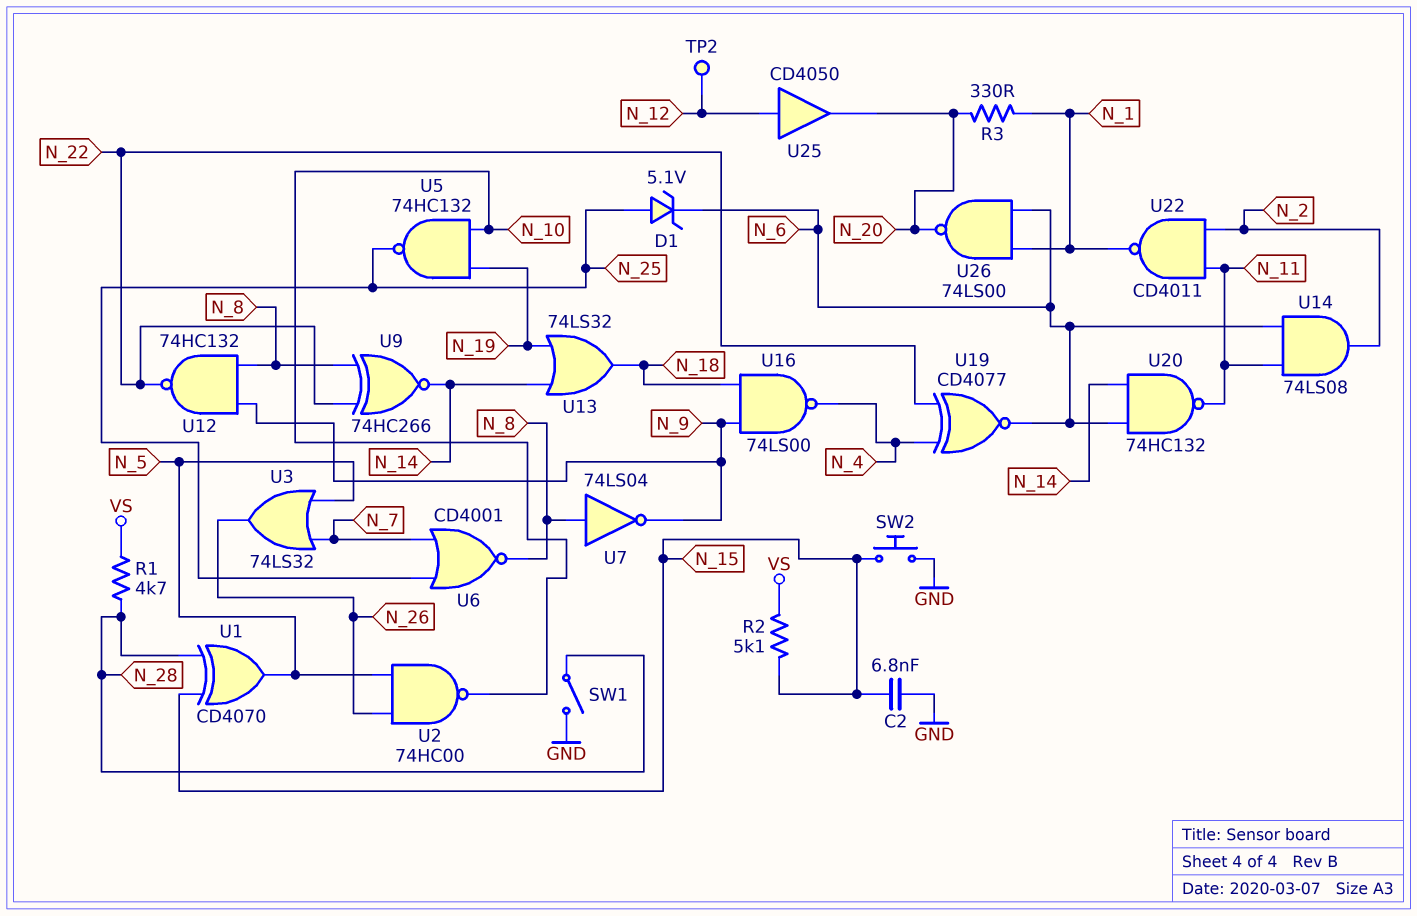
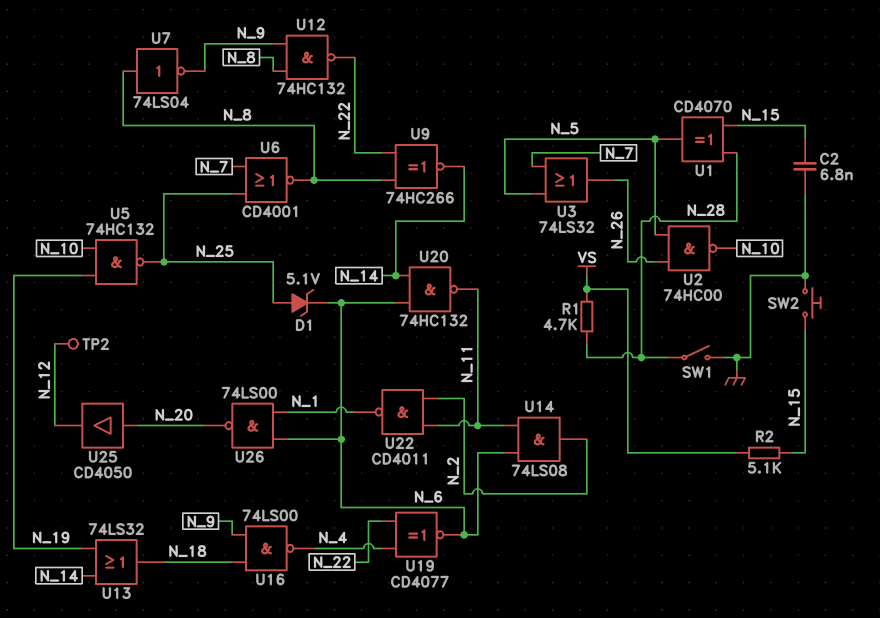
R3: 330 (N_1, N_20) -> none
U25: buffer CD4050 (in N_12, out N_20) -> buffer CD4050 (in N_20, out N_12)

